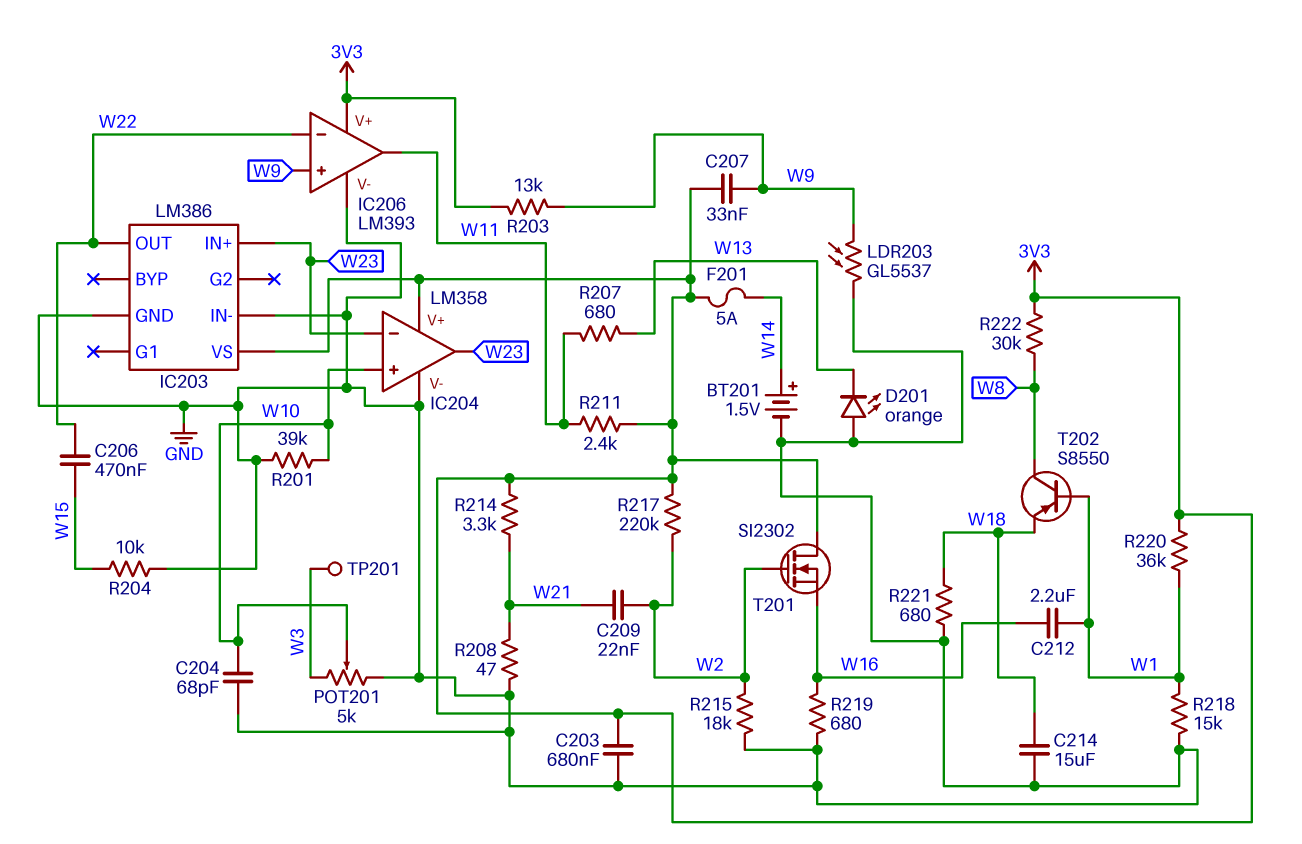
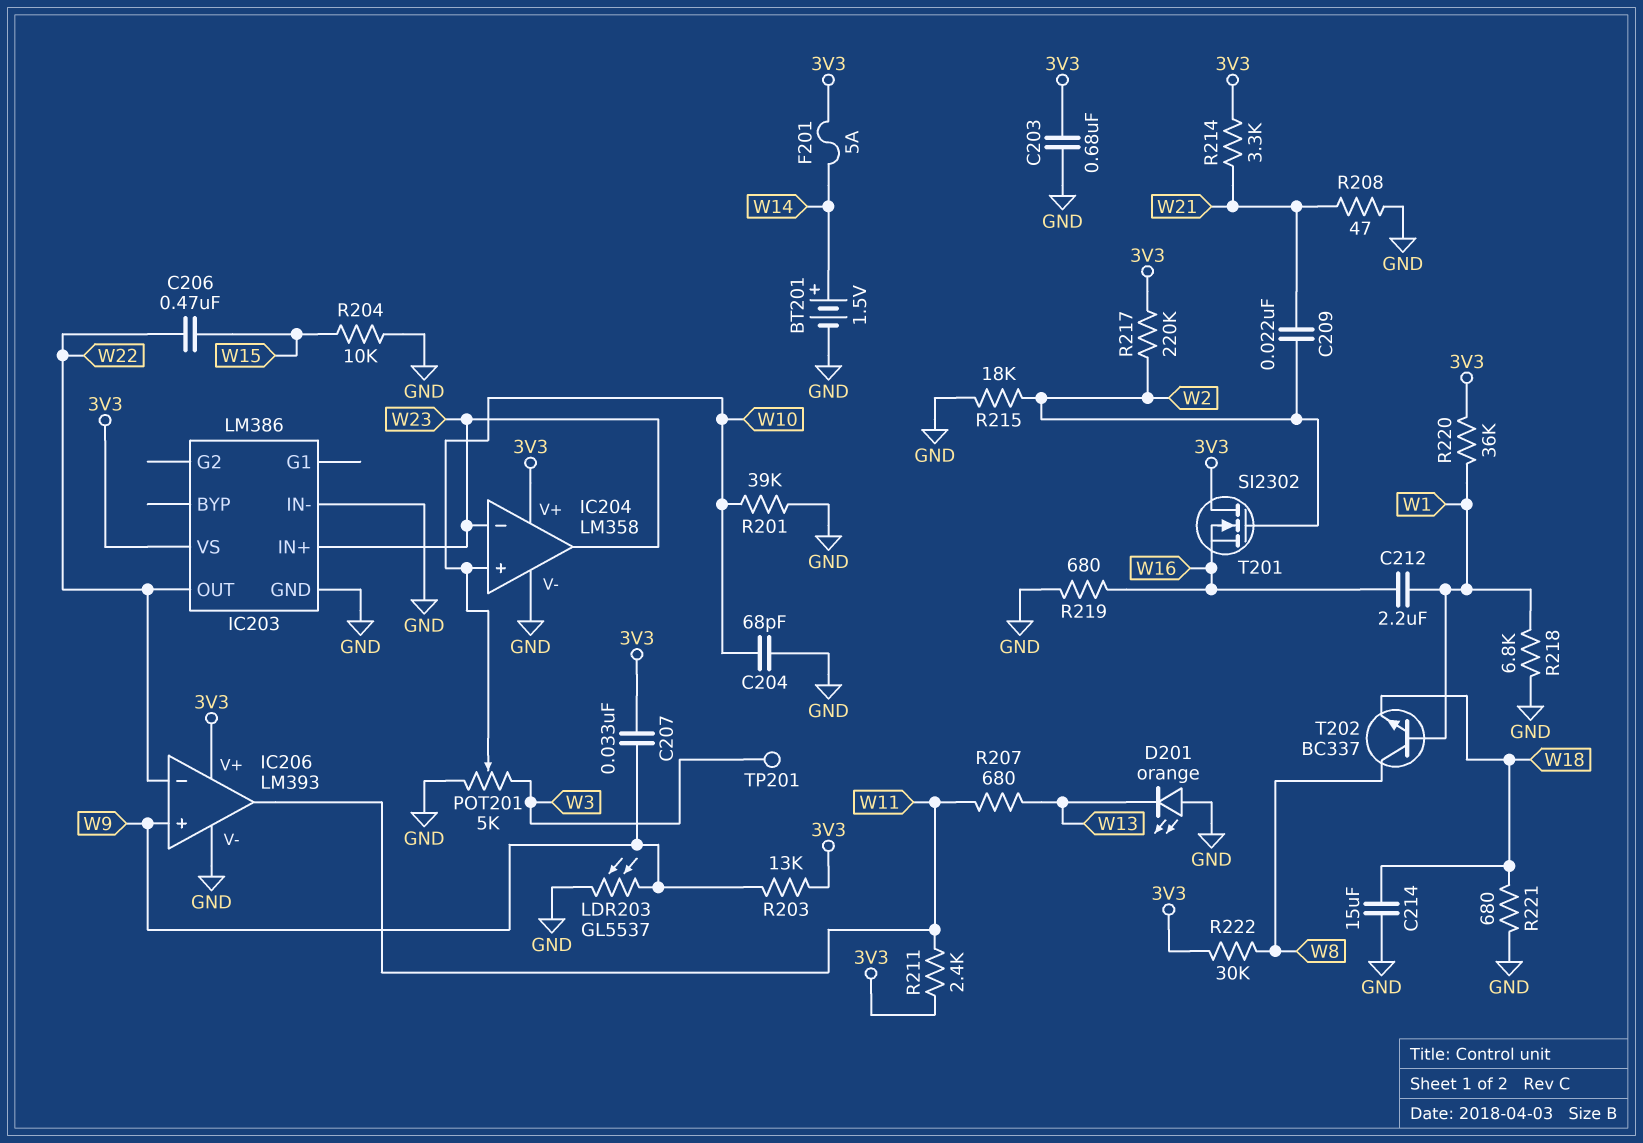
R218: 15k (GND, W1) -> 6.8k (GND, W1)
T202: PNP S8550 (B W1, C W8, E W18) -> NPN BC337 (B W1, C W8, E W18)

